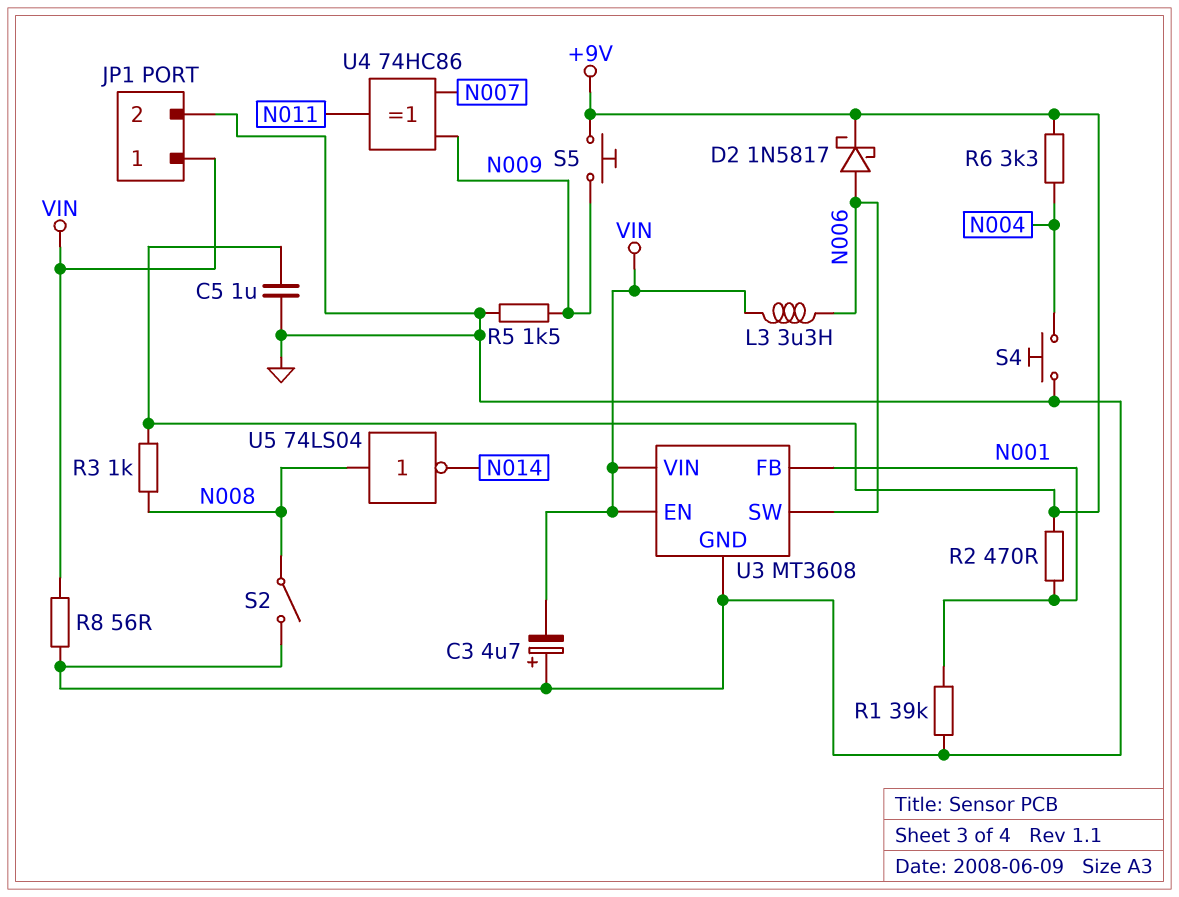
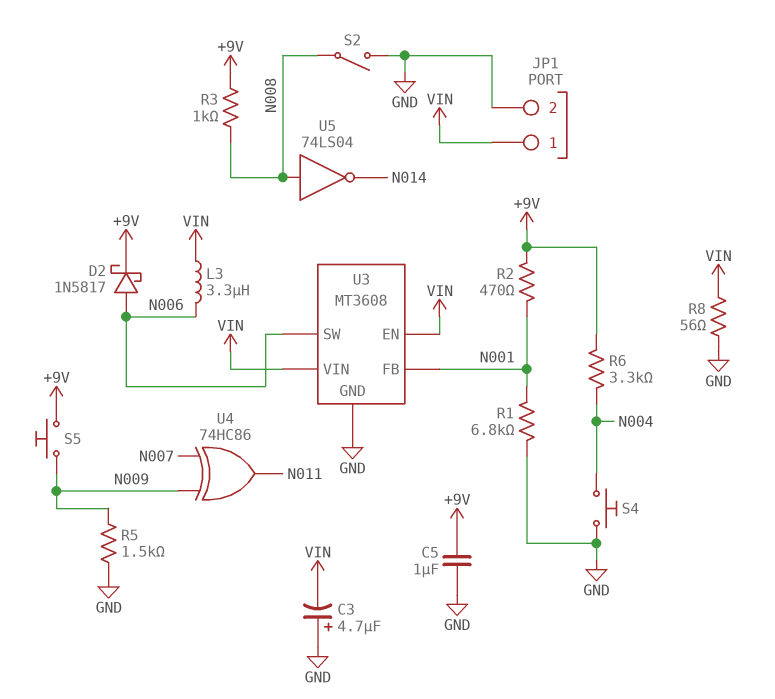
R1: 39k (GND, N001) -> 6.8k (GND, N001)

